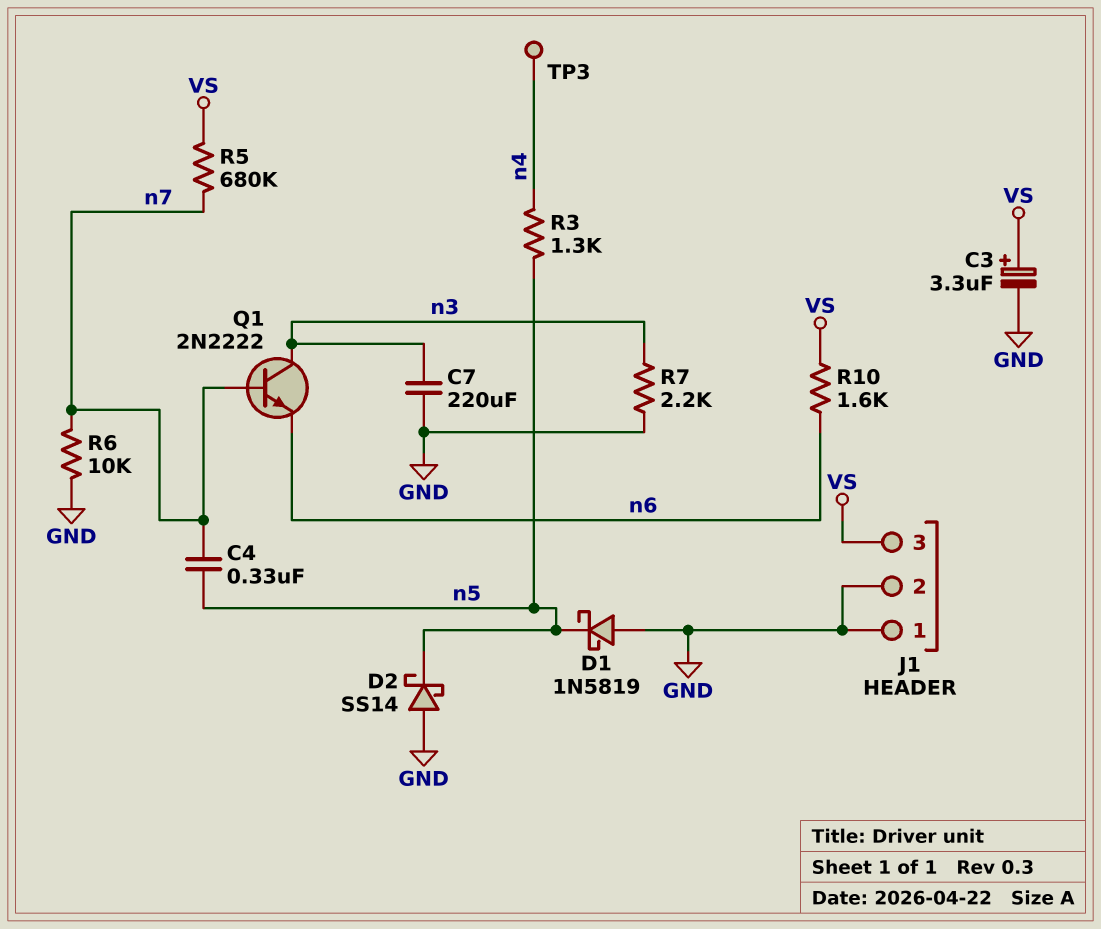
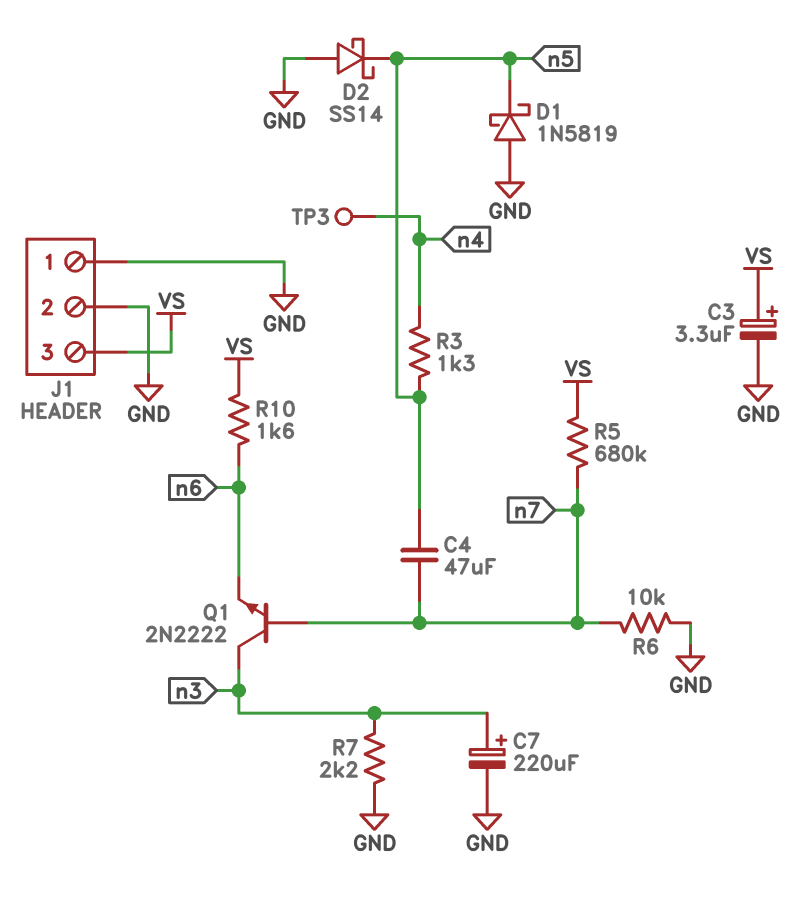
C4: 330nF (n5, n7) -> 47uF (n5, n7)
C7: 220uF (GND, n3) -> 220uF (plus n3, minus GND)

